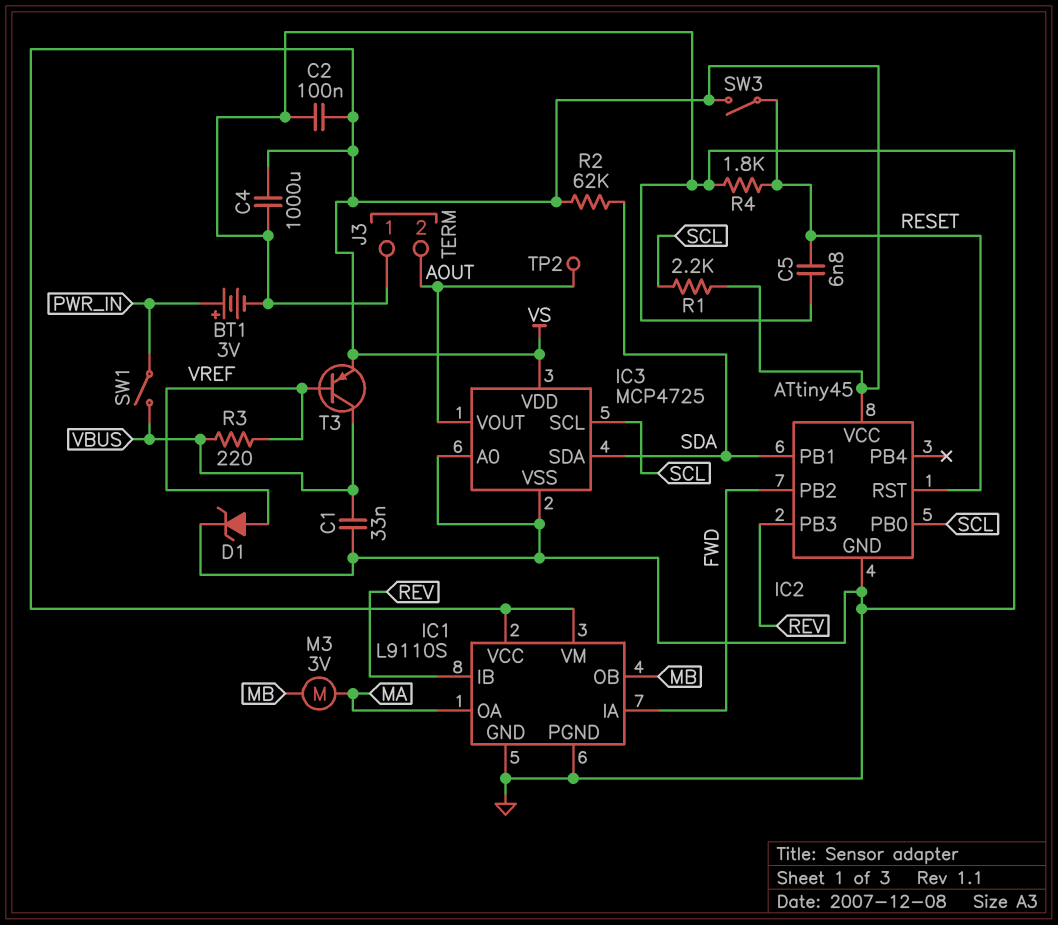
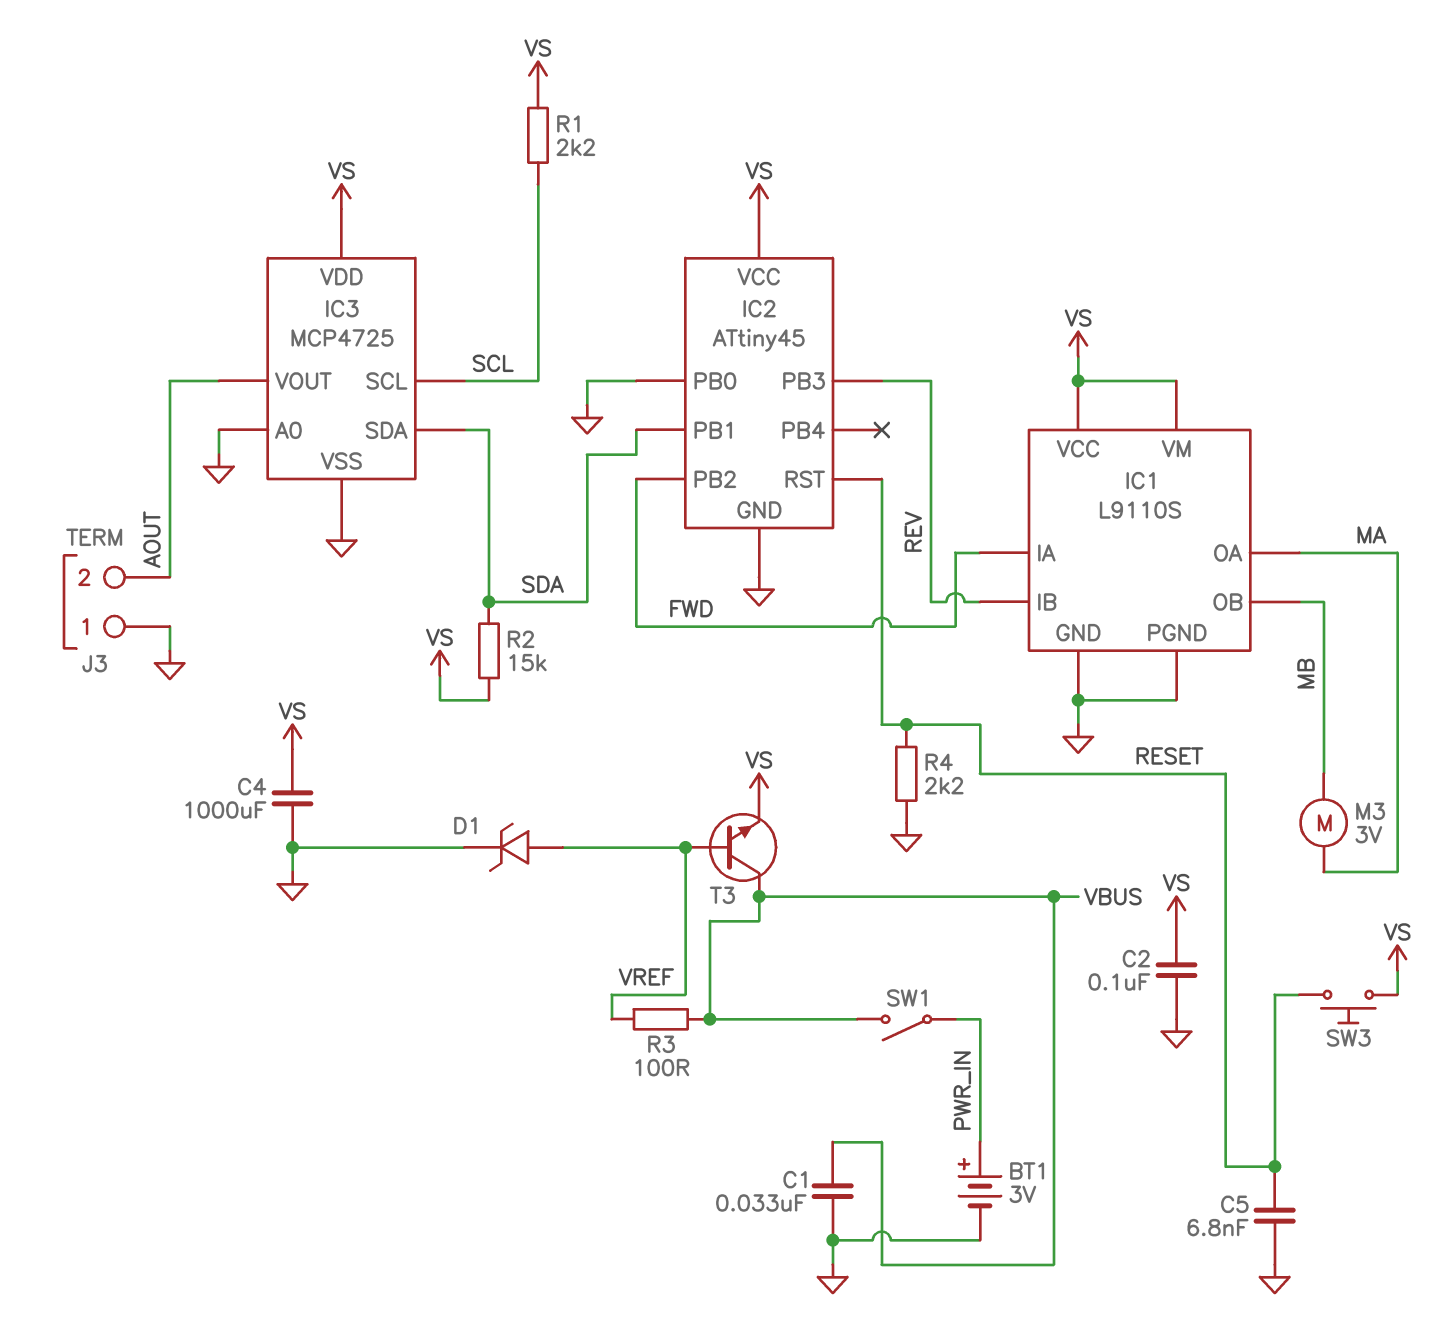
IC2 pin PB0: SCL -> GND
R2: 62k (SDA, VS) -> 15k (SDA, VS)
R3: 220 (VBUS, VREF) -> 100 (VBUS, VREF)
R4: 1.8k (GND, RESET) -> 2.2k (GND, RESET)
SW3: switch (RESET, VS) -> button (RESET, VS)
T3: PNP (B VREF, C VBUS, E VS) -> NPN (B VREF, C VBUS, E VS)
TP2: test point (AOUT) -> none

